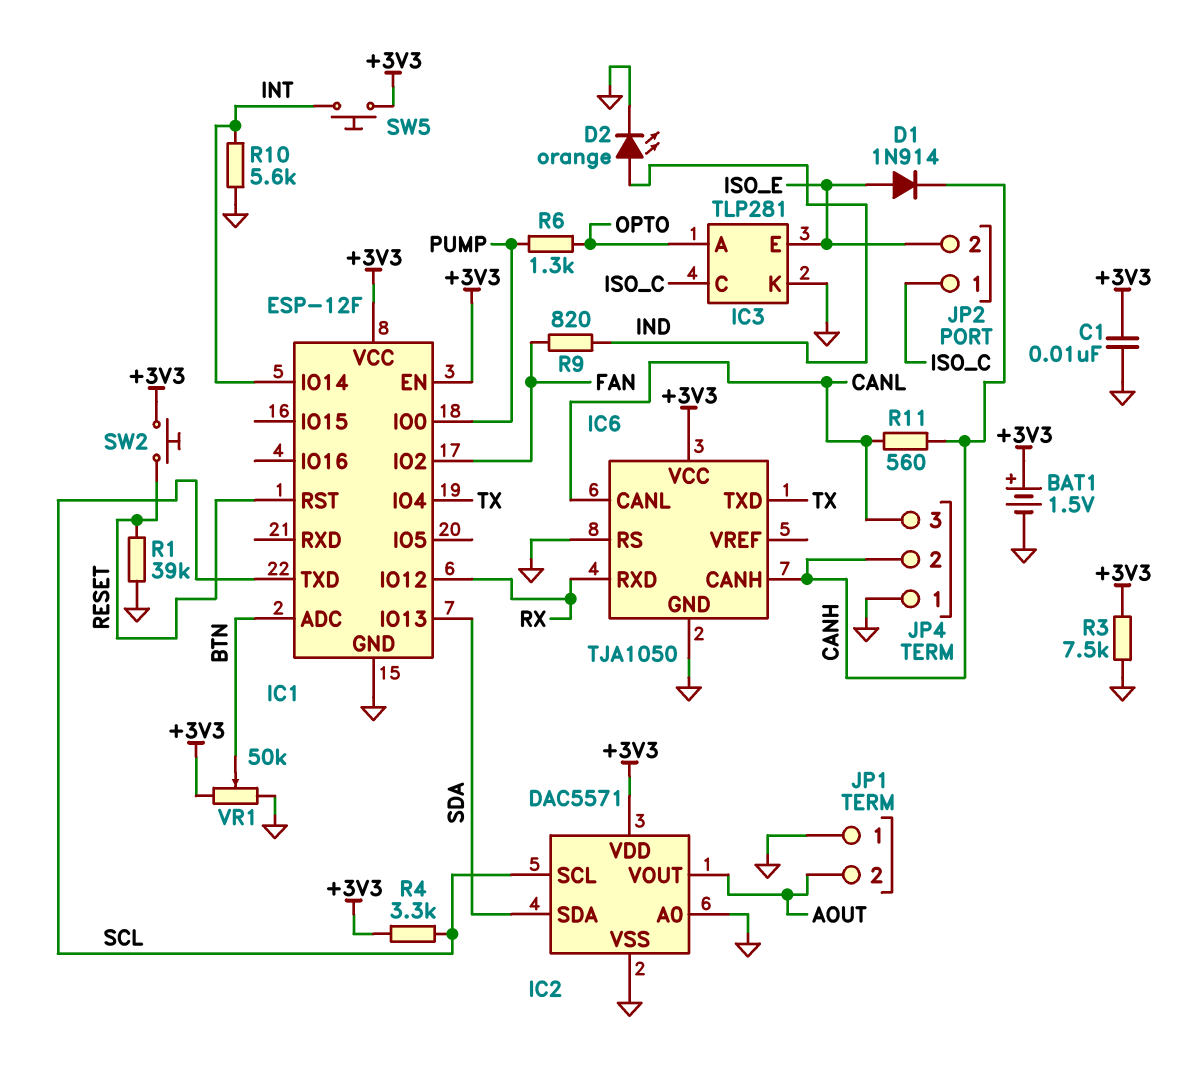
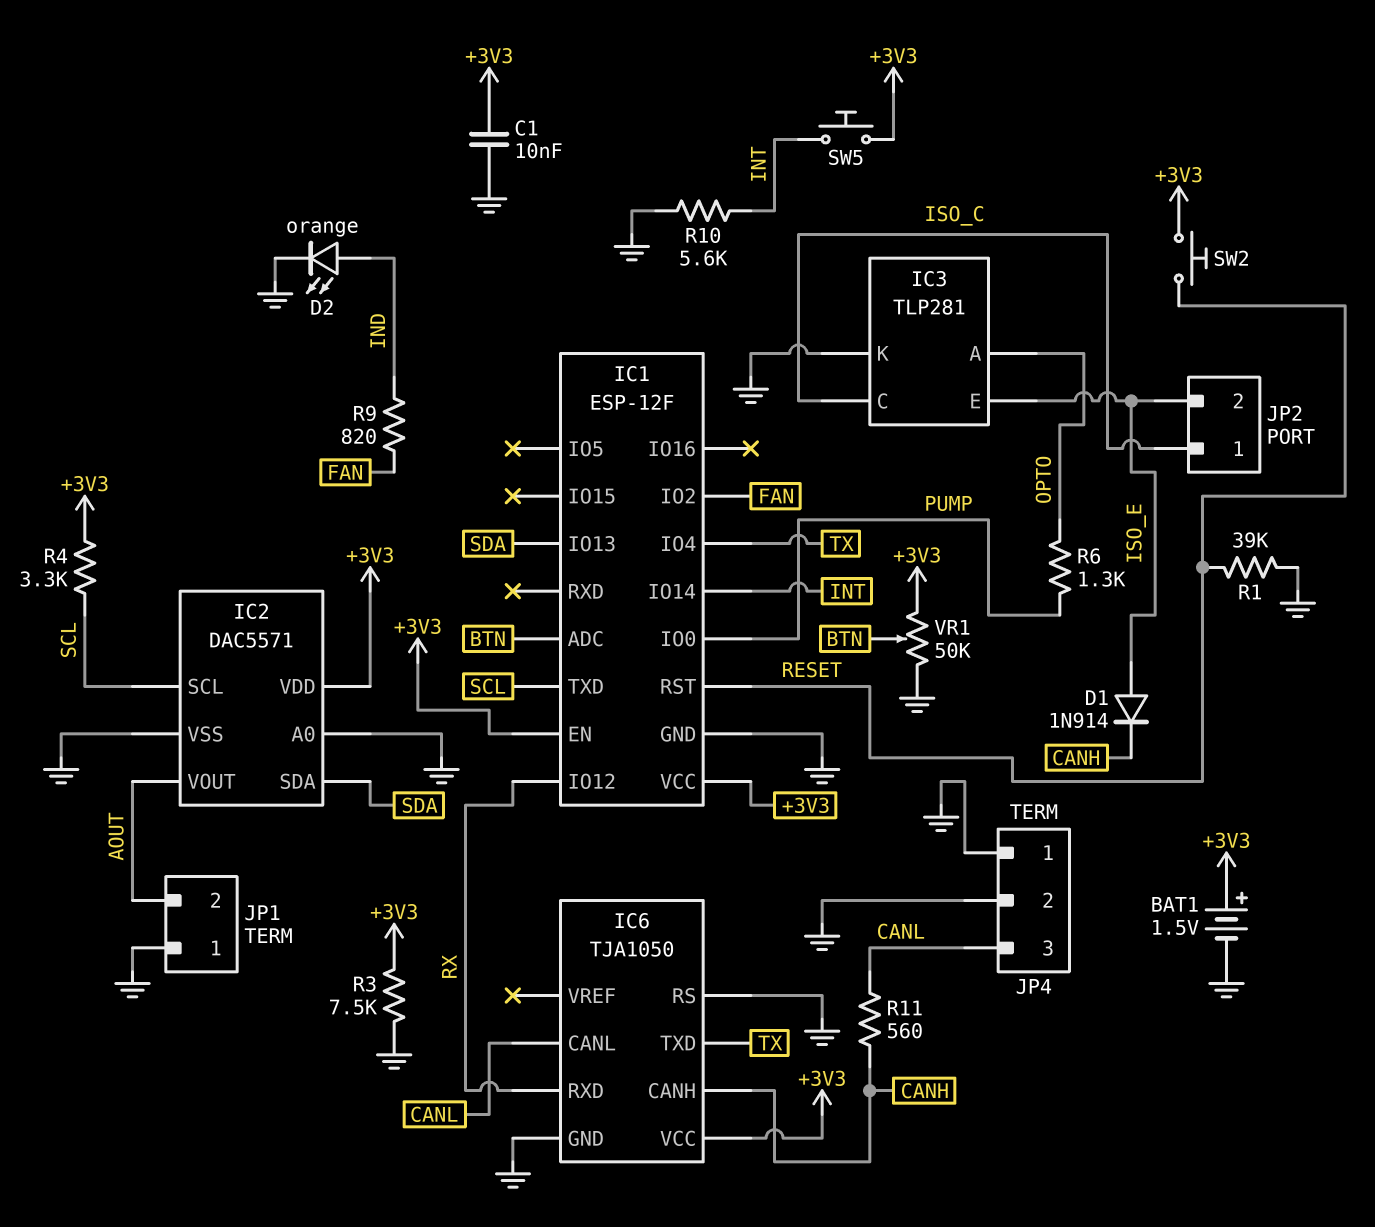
JP4 pin 2: CANH -> GND

